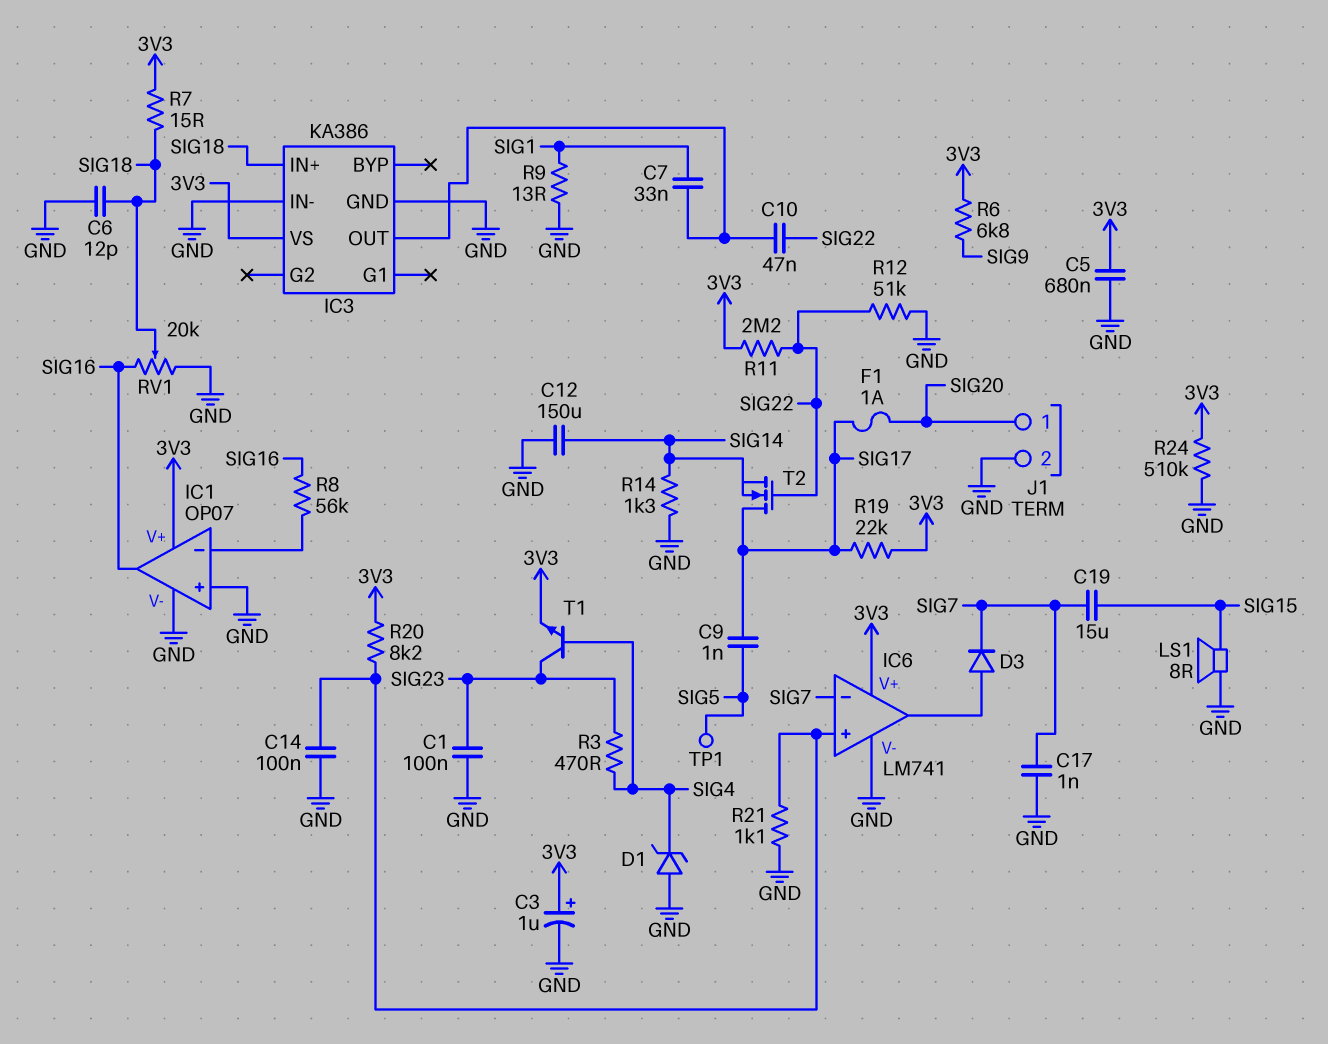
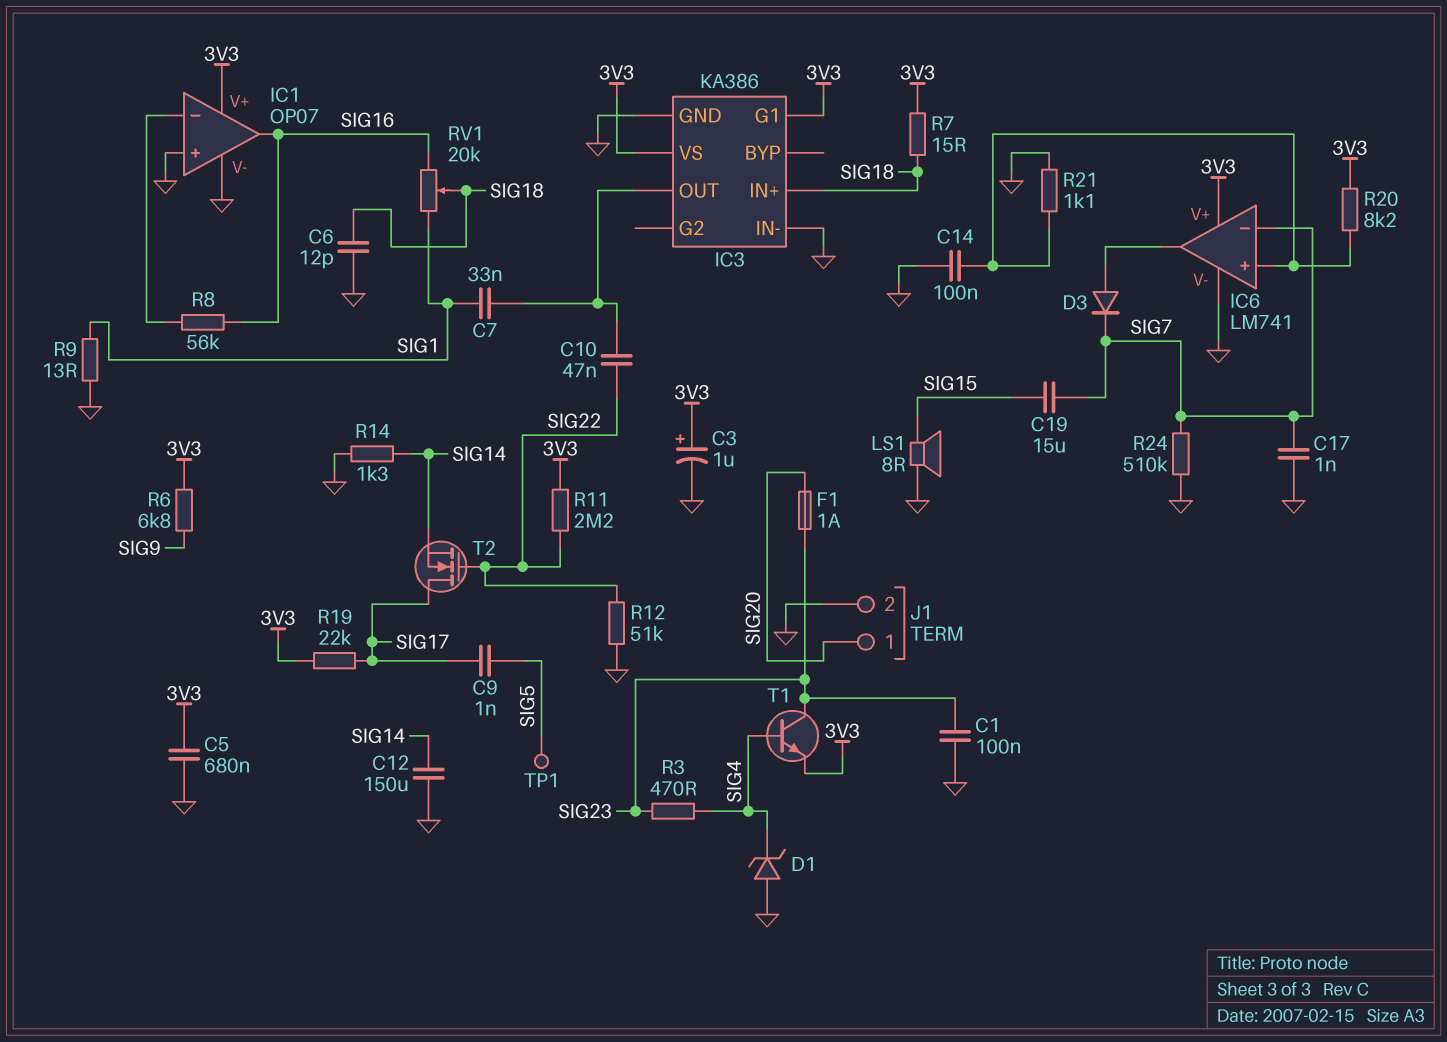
F1: 1A (SIG17, SIG20) -> 1A (SIG20, SIG23)
IC3 pin G1: none -> 3V3
R24: 510k (3V3, GND) -> 510k (GND, SIG7)
RV1: 20k (GND, SIG16, wiper SIG18) -> 20k (SIG1, SIG16, wiper SIG18)

